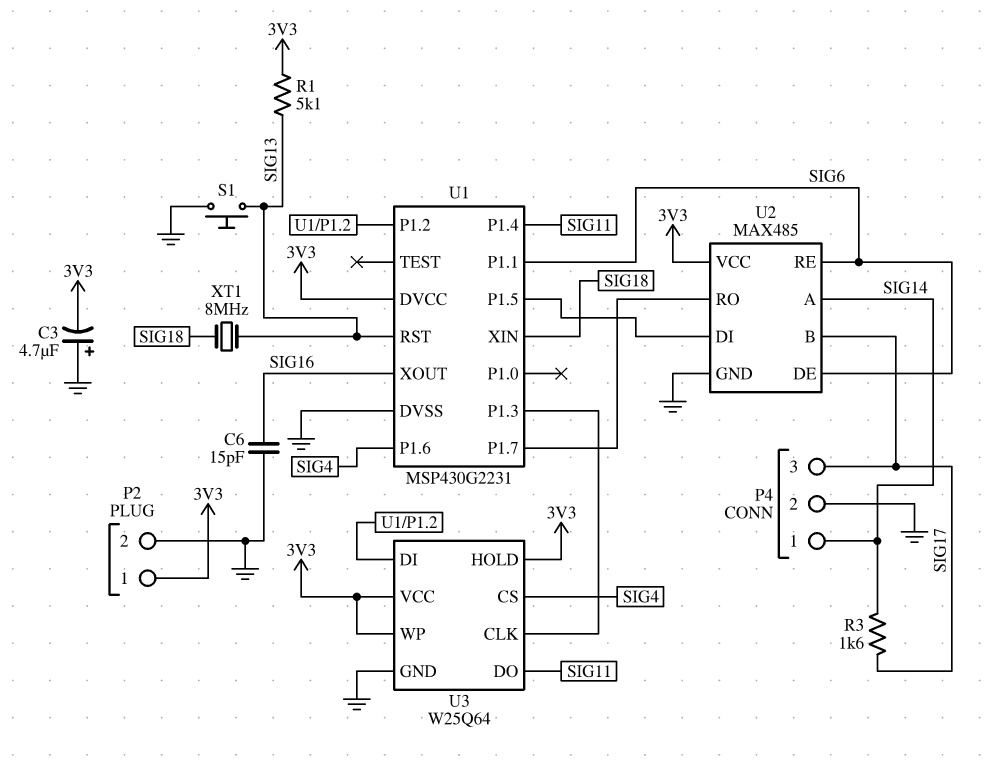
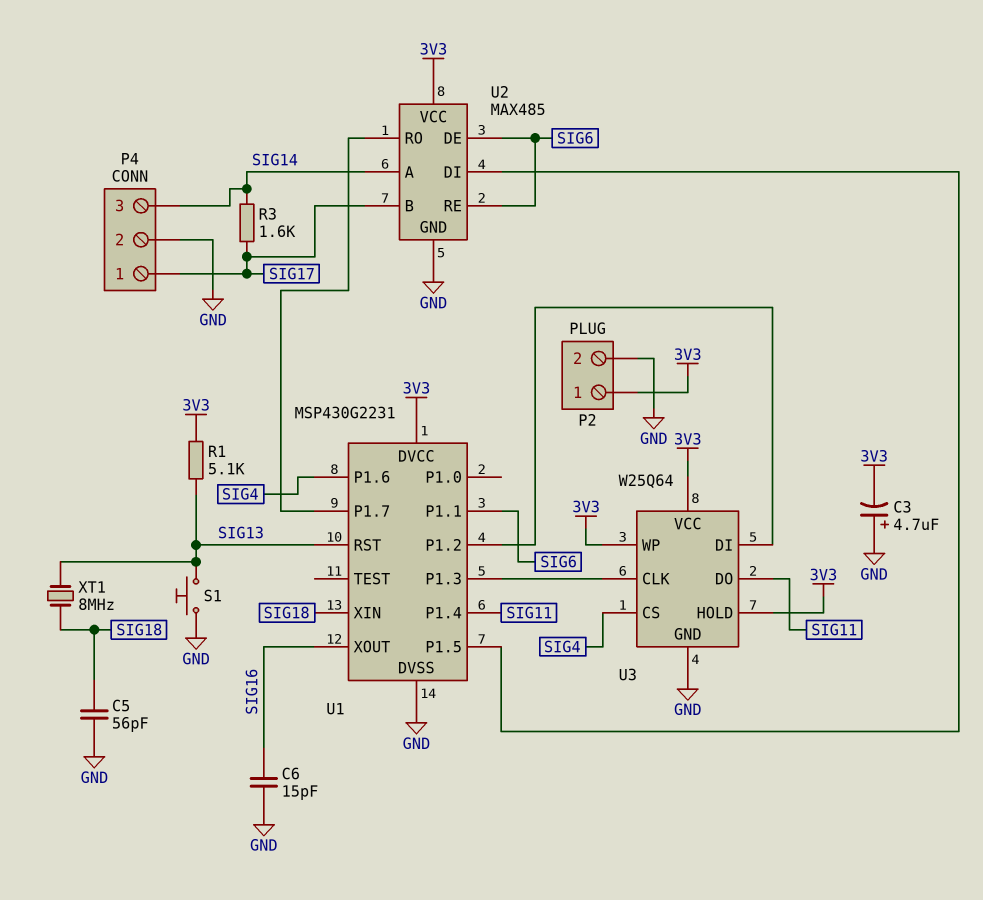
C5: none -> 56pF (GND, SIG18)
P4 pin 1: SIG14 -> SIG17
P4 pin 3: SIG17 -> SIG14

